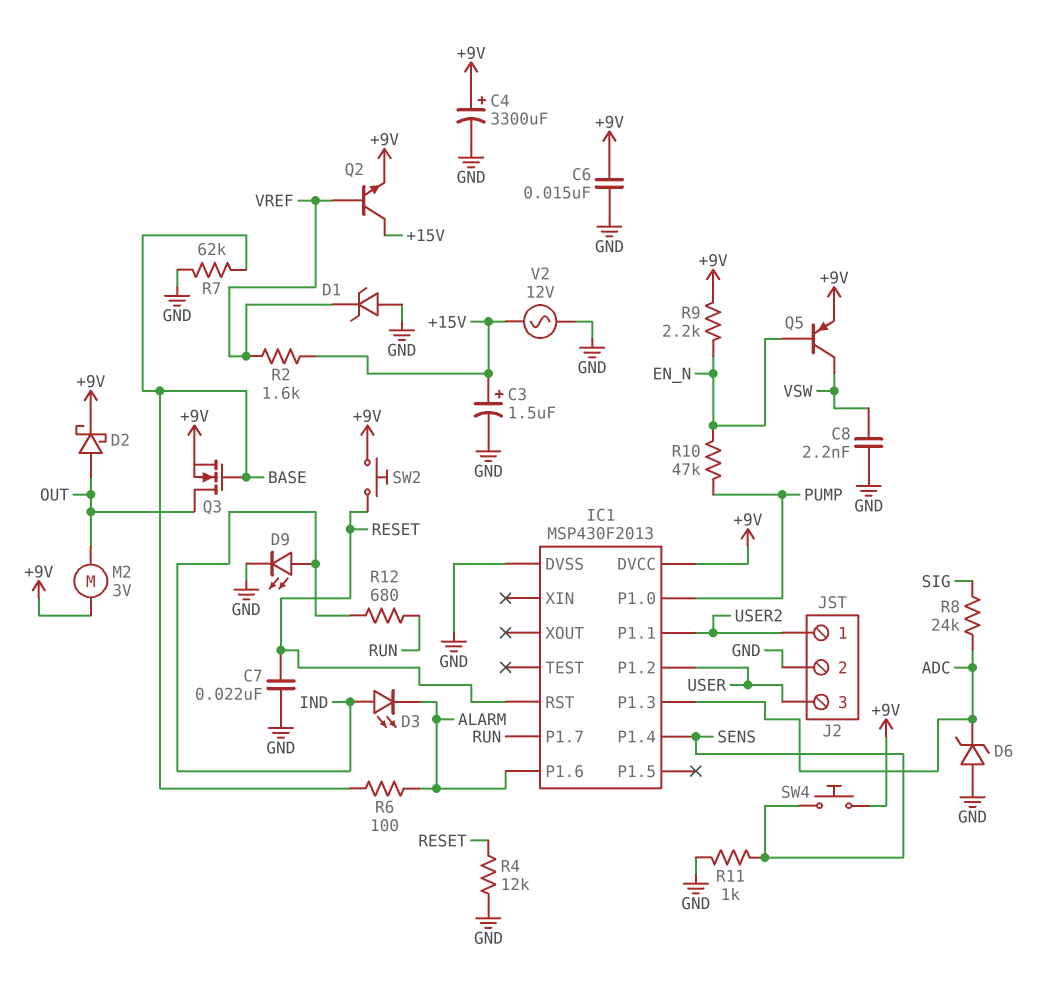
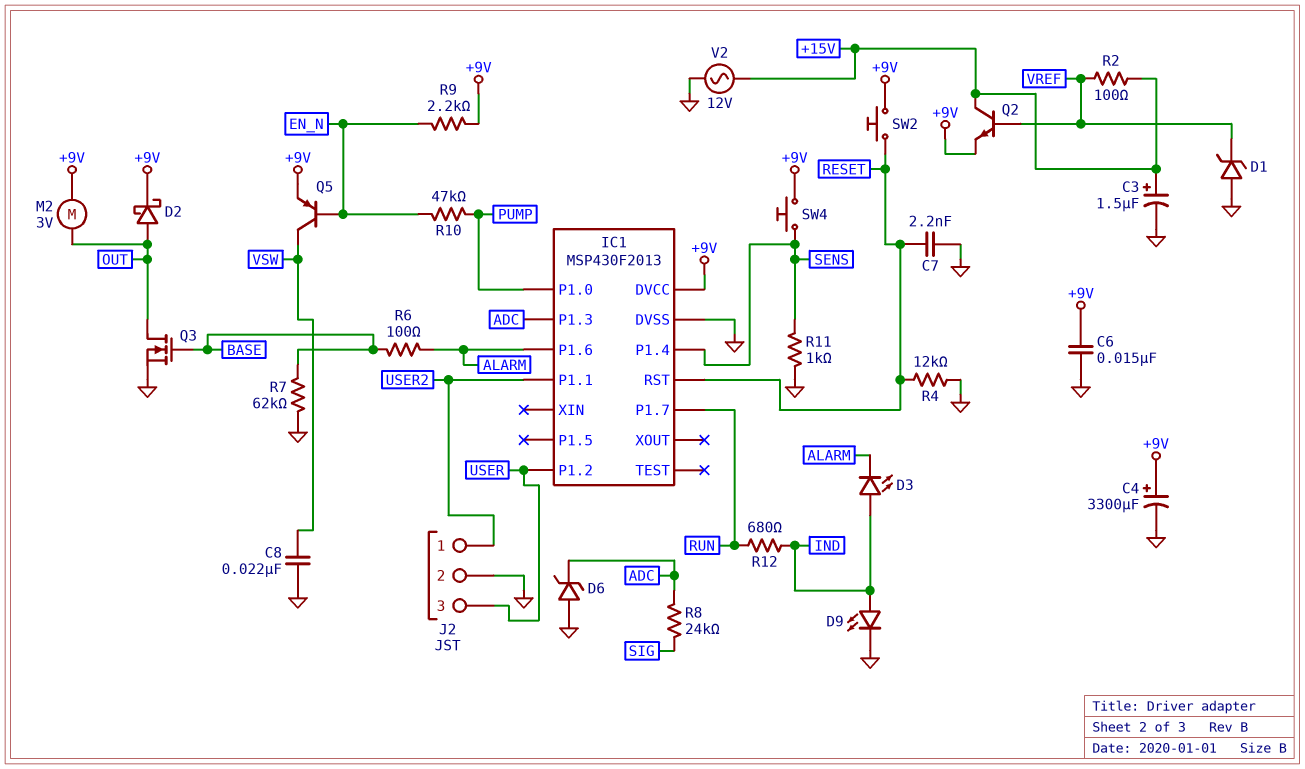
C7: 22nF (GND, RESET) -> 2.2nF (GND, RESET)
C8: 2.2nF (GND, VSW) -> 22nF (GND, VSW)
Q3: NMOS (G BASE, D OUT, S +9V) -> NMOS (G BASE, D OUT, S GND)
R2: 1.6k (+15V, VREF) -> 100 (+15V, VREF)

